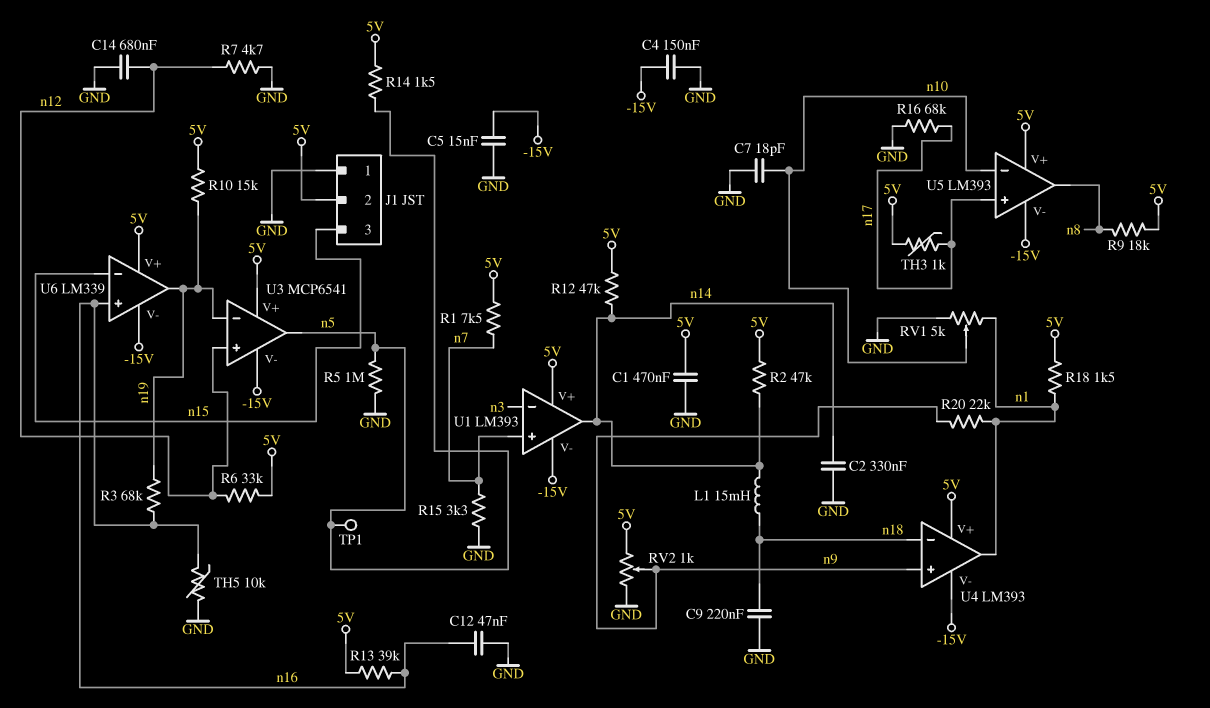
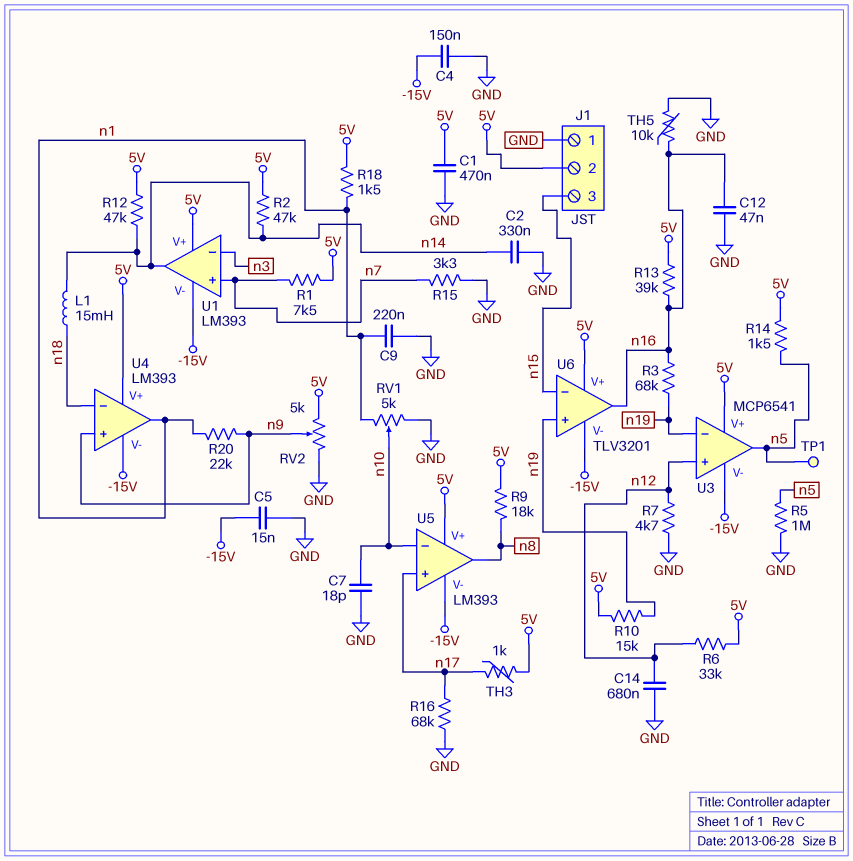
C9: 220nF (GND, n18) -> 220nF (GND, n1)
RV2: 1k (5V, GND, wiper n9) -> 5k (5V, GND, wiper n9)
U6: LM339 -> TLV3201
U6 pin in+: n16 -> n19
U6 pin out: n19 -> n16

